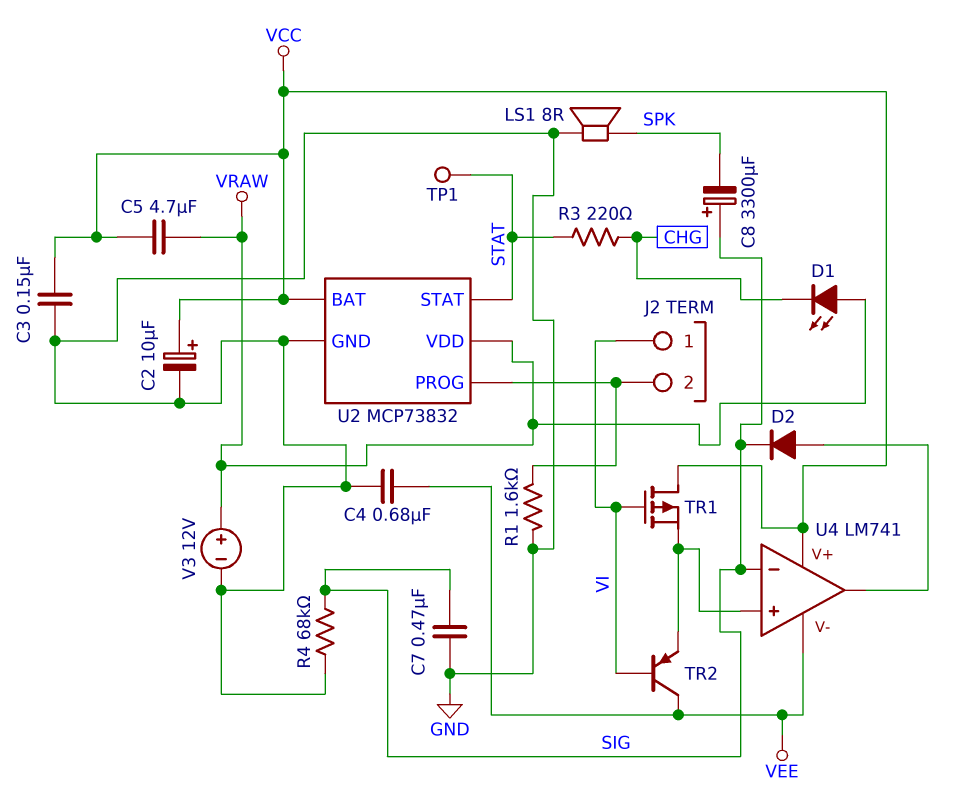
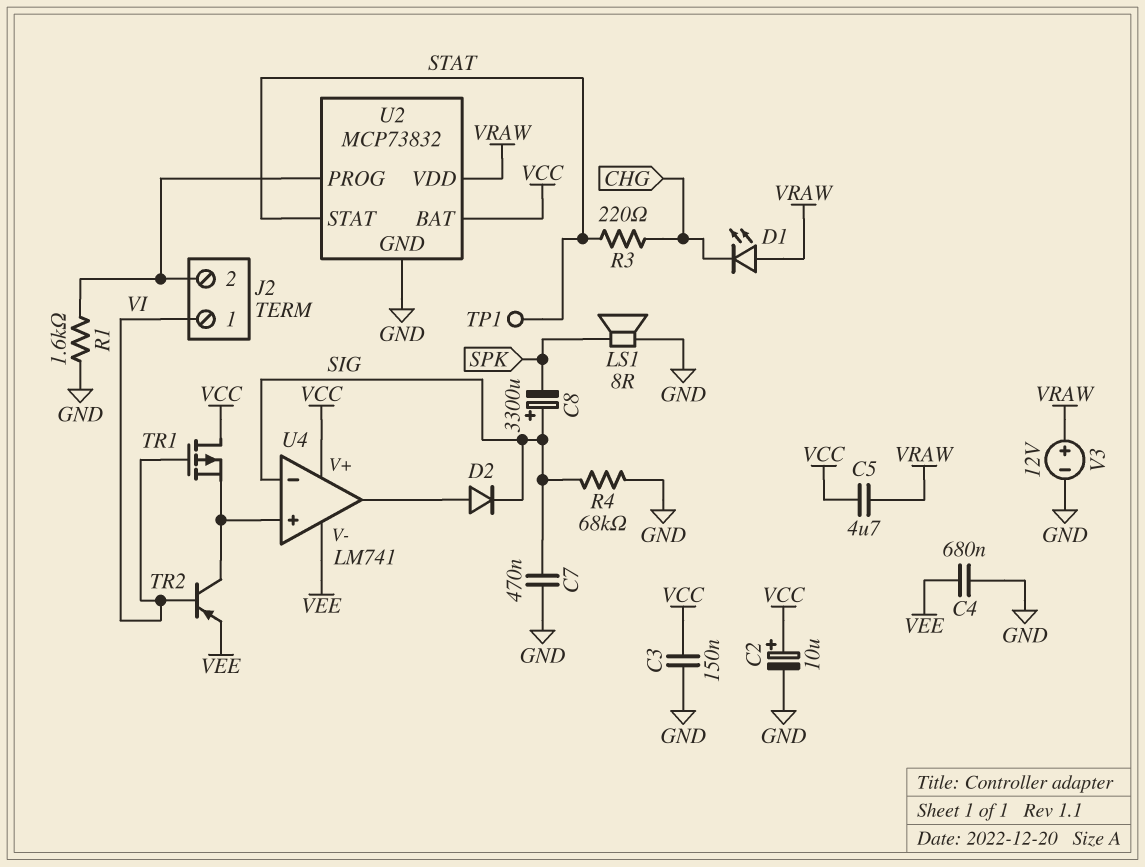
TR2: PNP (B VI, C VEE, E U4/in+) -> PNP (B VI, C U4/in+, E VEE)

